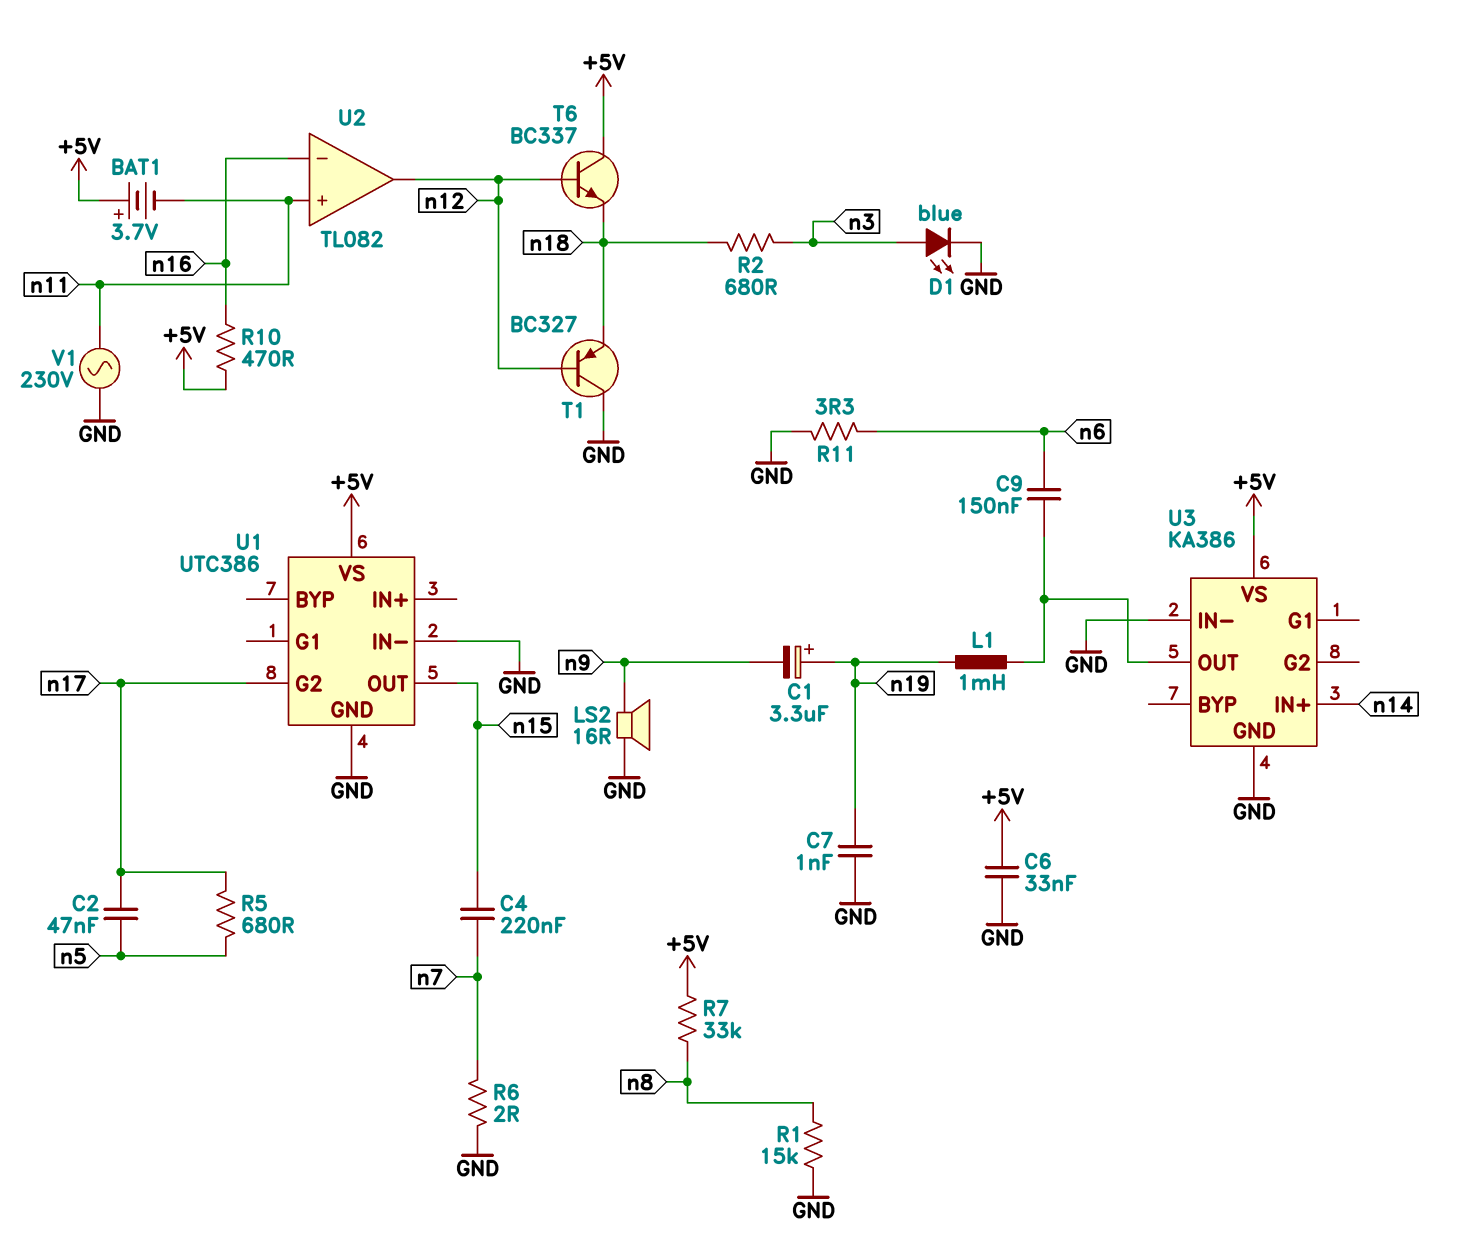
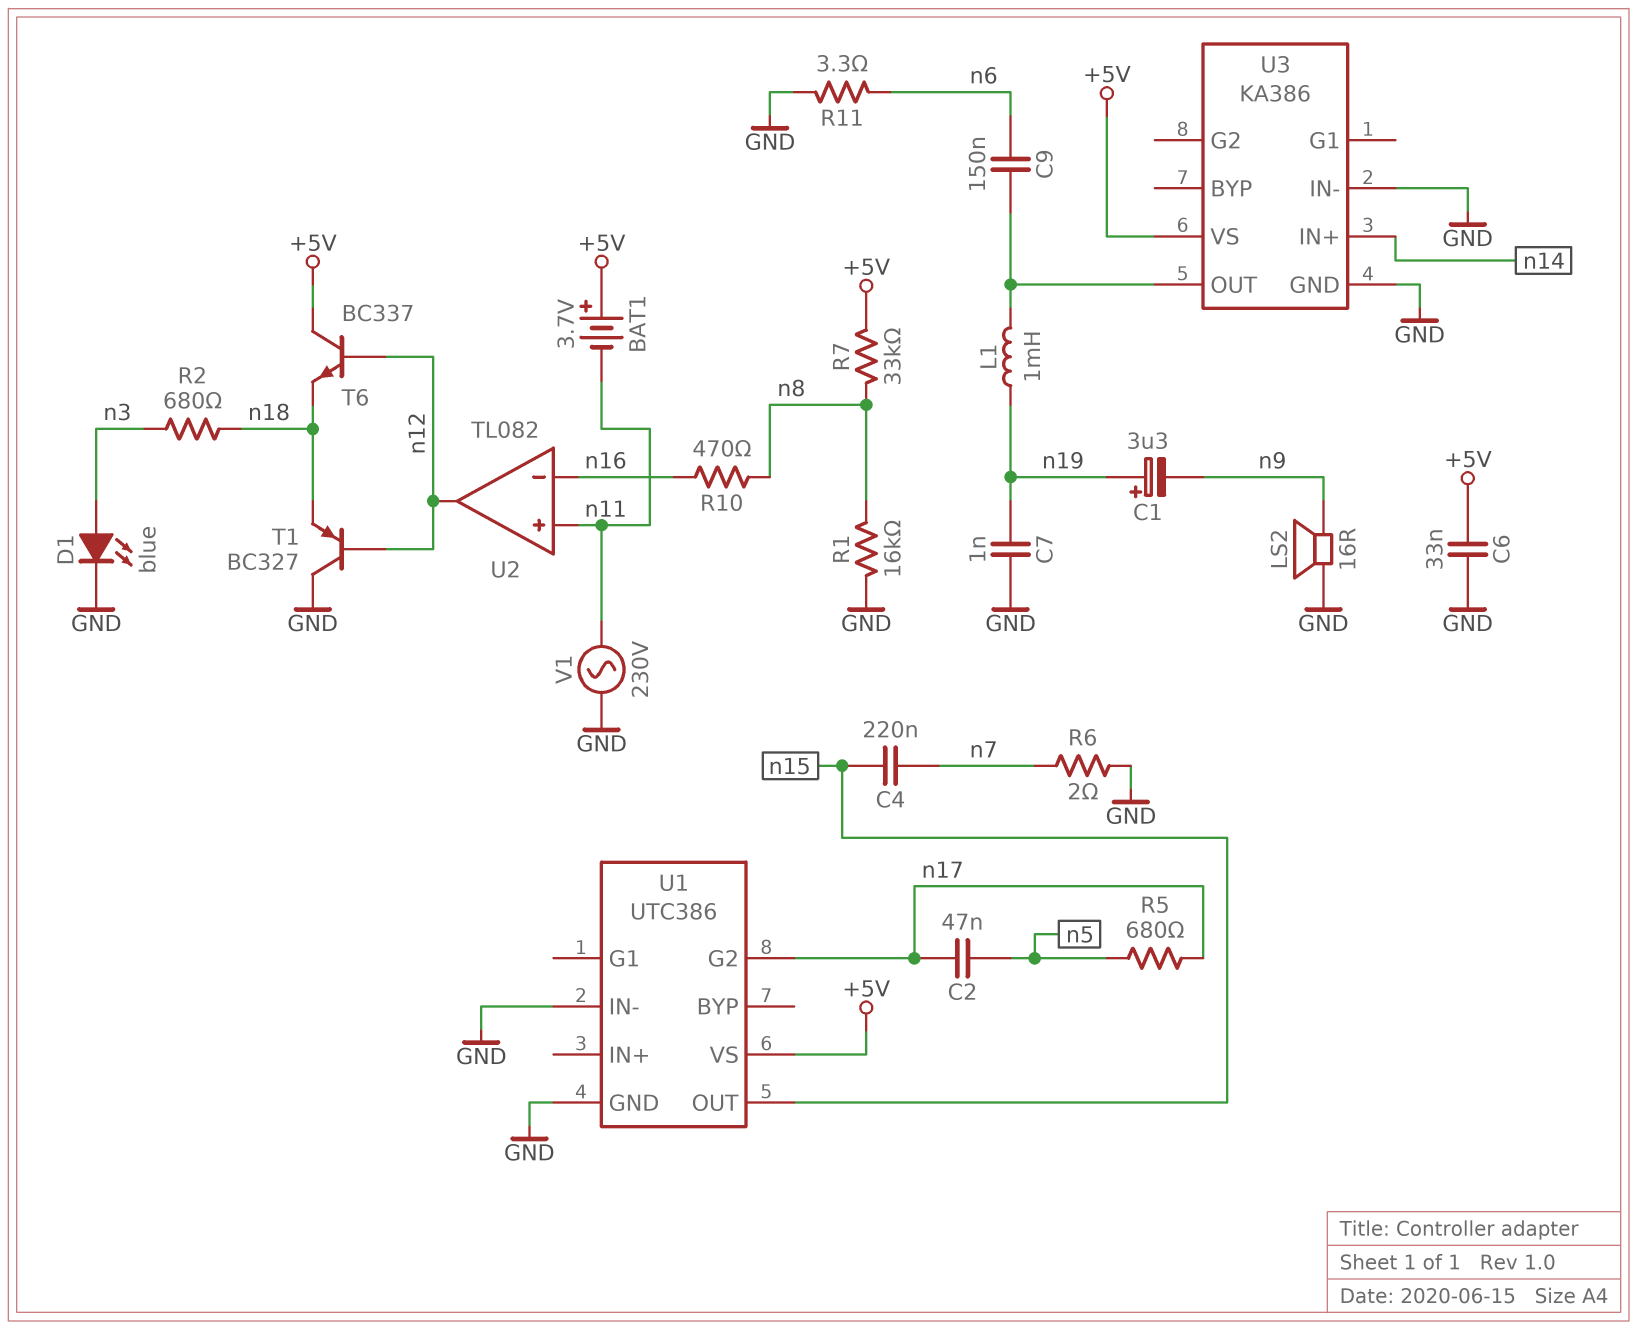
R1: 15k (GND, n8) -> 16k (GND, n8)
R10: 470 (+5V, n16) -> 470 (n8, n16)

